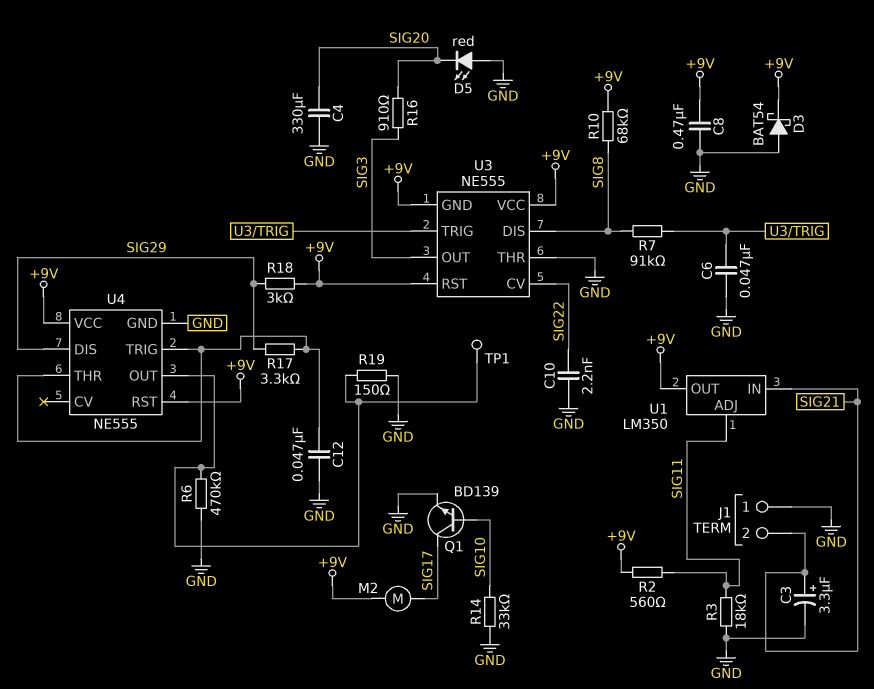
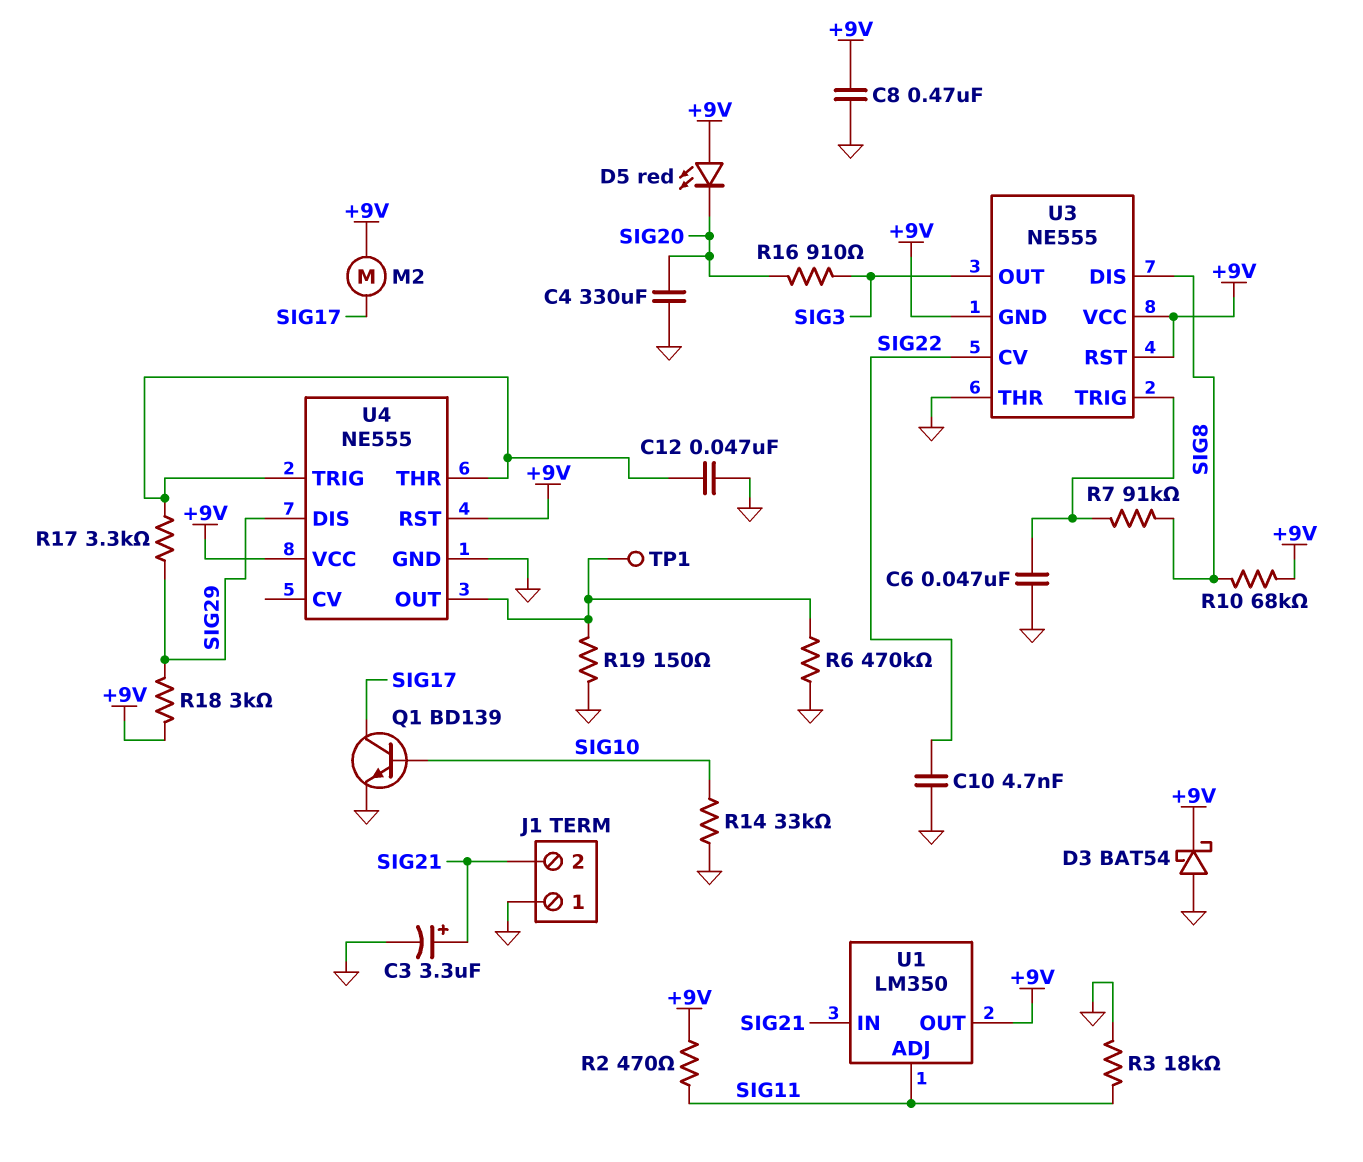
C10: 2.2nF (GND, SIG22) -> 4.7nF (GND, SIG22)
D5: LED red (A GND, K SIG20) -> LED red (A +9V, K SIG20)
R2: 560 (+9V, SIG11) -> 470 (+9V, SIG11)

